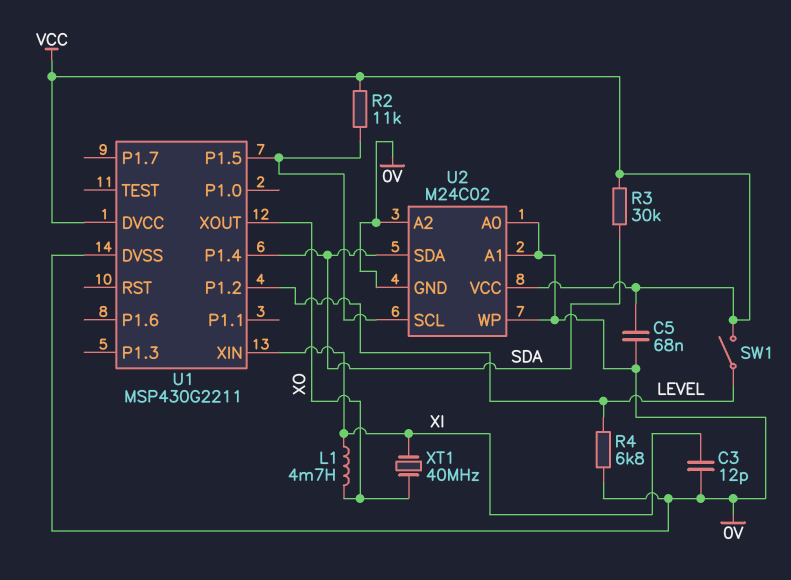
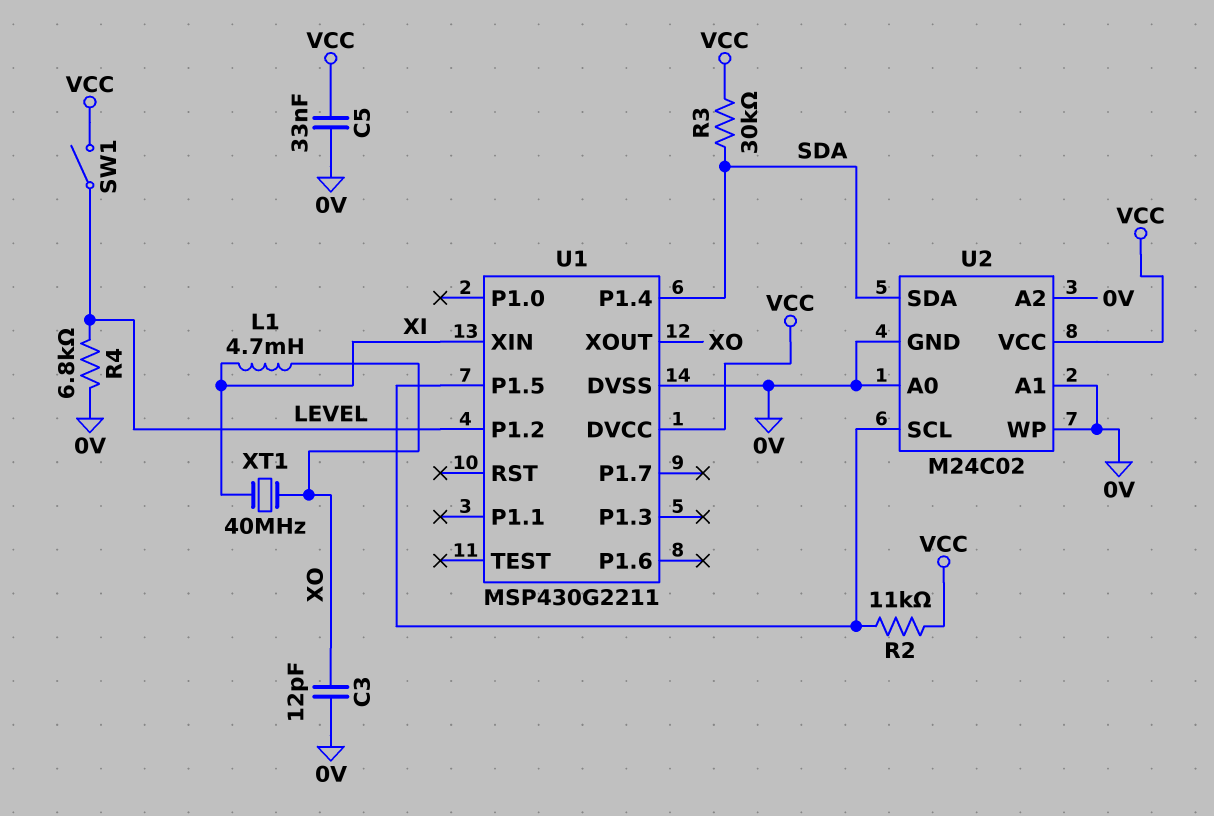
C3: 12pF (0V, XI) -> 12pF (0V, XO)
C5: 68nF (0V, VCC) -> 33nF (0V, VCC)

